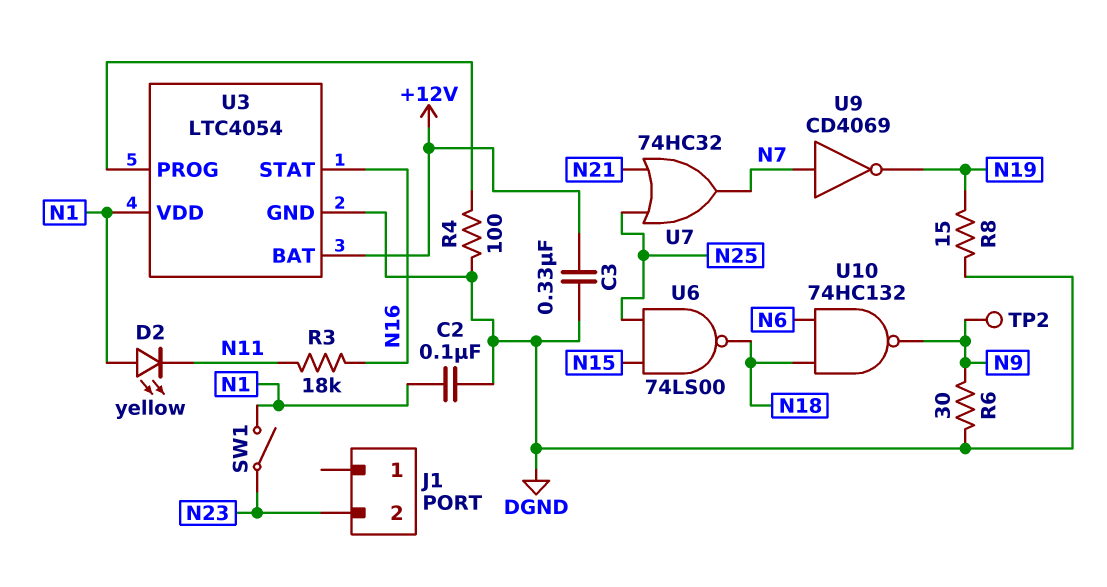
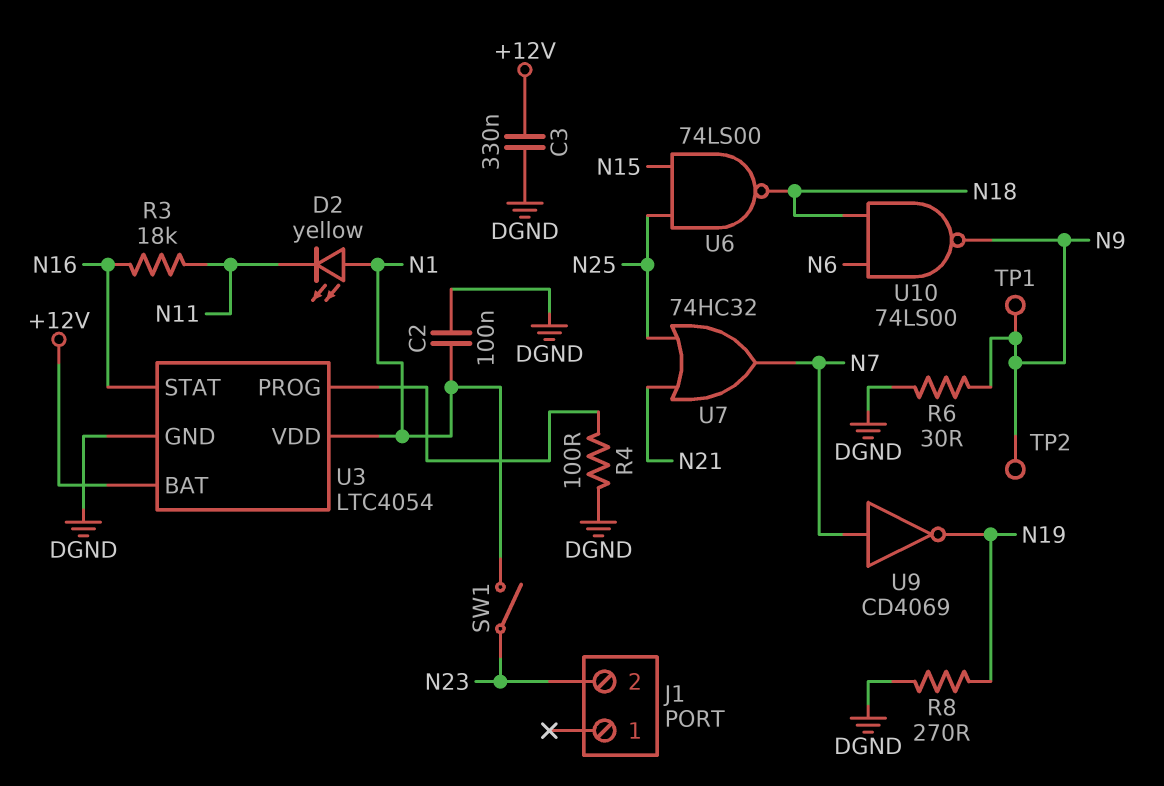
R8: 15 (DGND, N19) -> 270 (DGND, N19)
TP1: none -> test point (N9)
U10: NAND 74HC132 (in N6, in N18, out N9) -> NAND 74LS00 (in N6, in N18, out N9)

